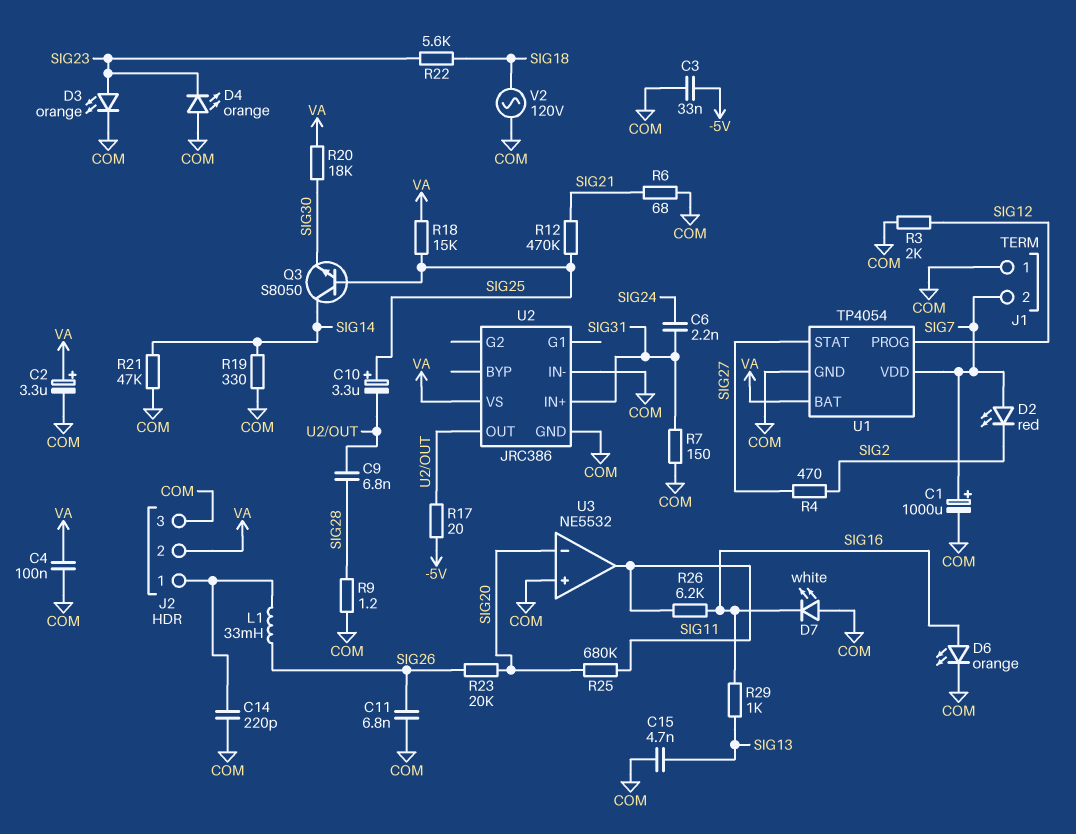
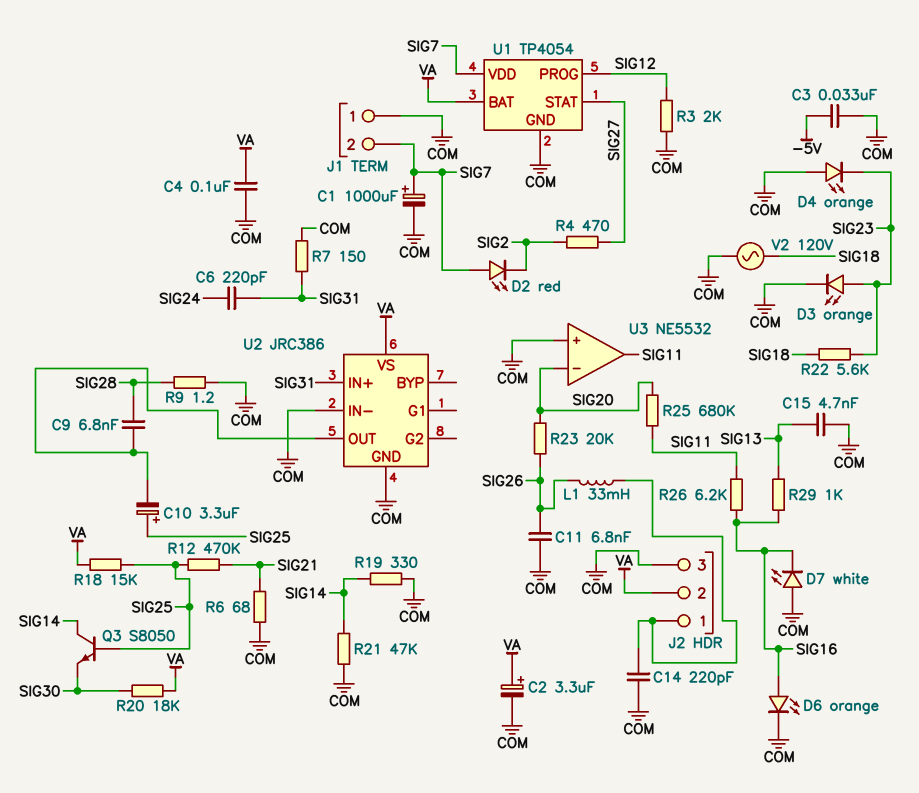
C6: 2.2nF (SIG24, SIG31) -> 220pF (SIG24, SIG31)
R17: 20 (-5V, U2/OUT) -> none

